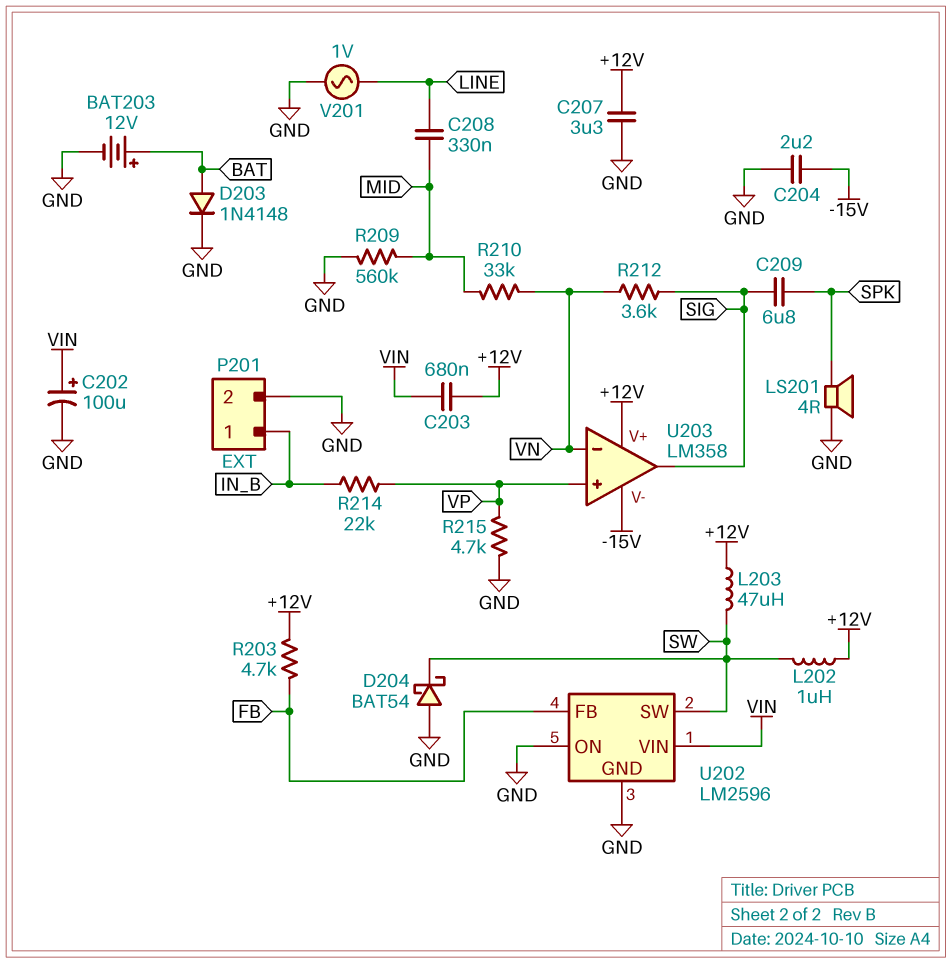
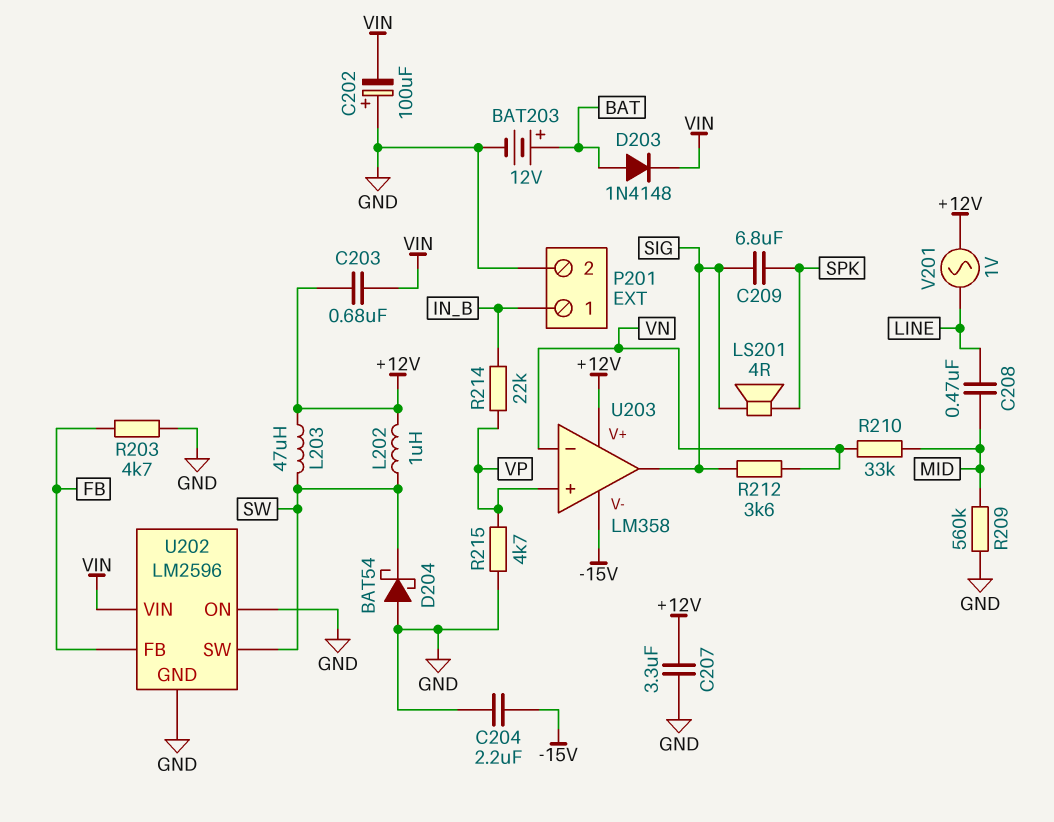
C202: 100uF (plus VIN, minus GND) -> 100uF (plus GND, minus VIN)
C208: 330nF (LINE, MID) -> 470nF (LINE, MID)
D203: diode 1N4148 (A BAT, K GND) -> diode 1N4148 (A BAT, K VIN)
LS201: speaker 4R (GND, SPK) -> speaker 4R (SIG, SPK)
R203: 4.7k (+12V, FB) -> 4.7k (FB, GND)
V201: AC 1V (GND, LINE) -> AC 1V (+12V, LINE)

